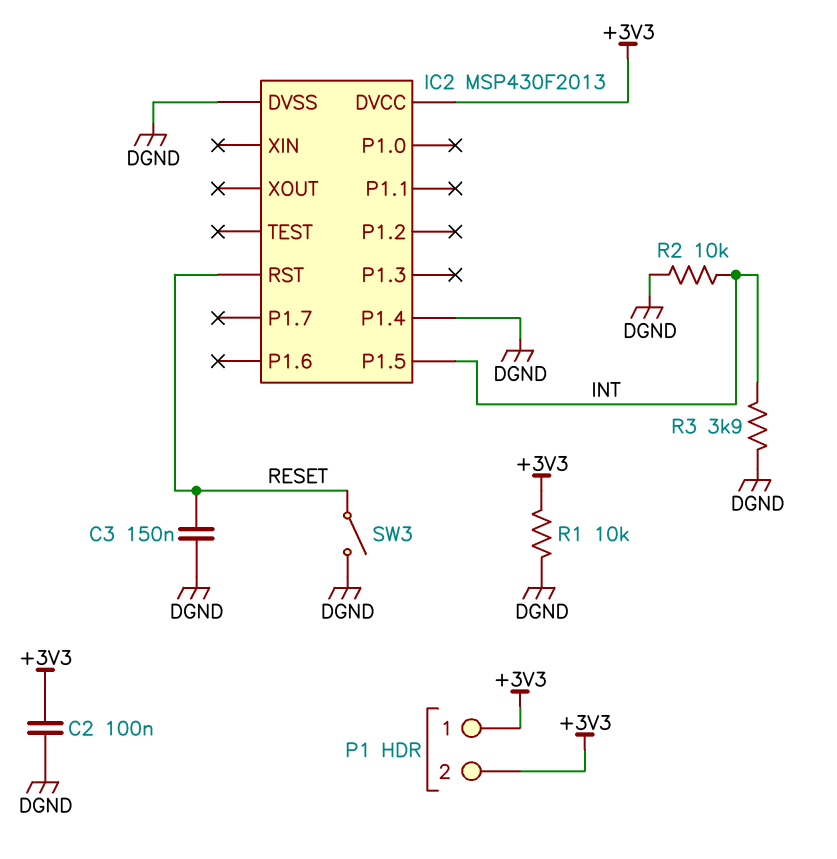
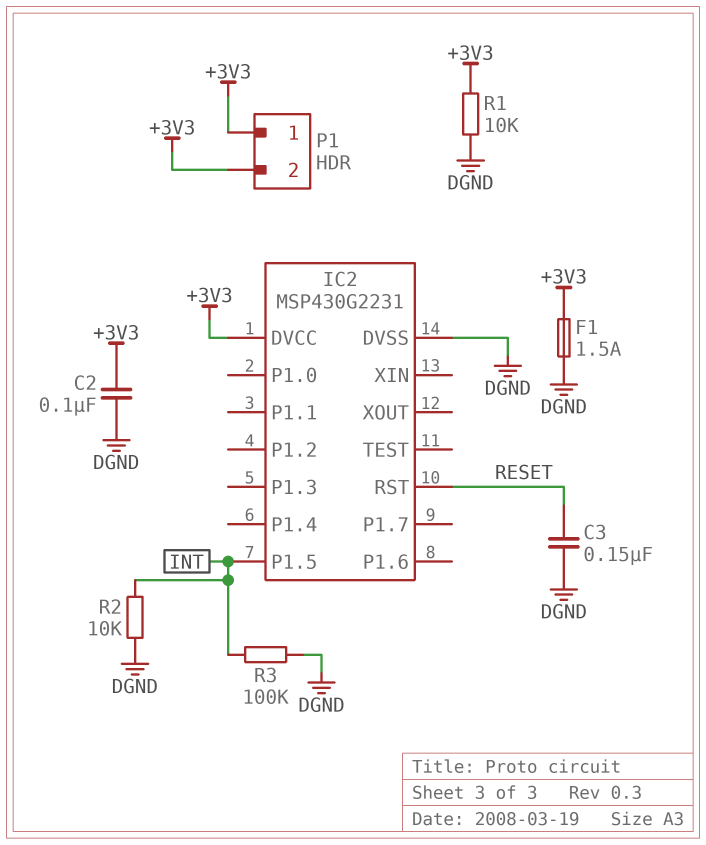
F1: none -> 1.5A (+3V3, DGND)
IC2: MSP430F2013 -> MSP430G2231
IC2 pin P1.4: DGND -> none
R3: 3.9k (DGND, INT) -> 100k (DGND, INT)
SW3: switch (DGND, RESET) -> none

